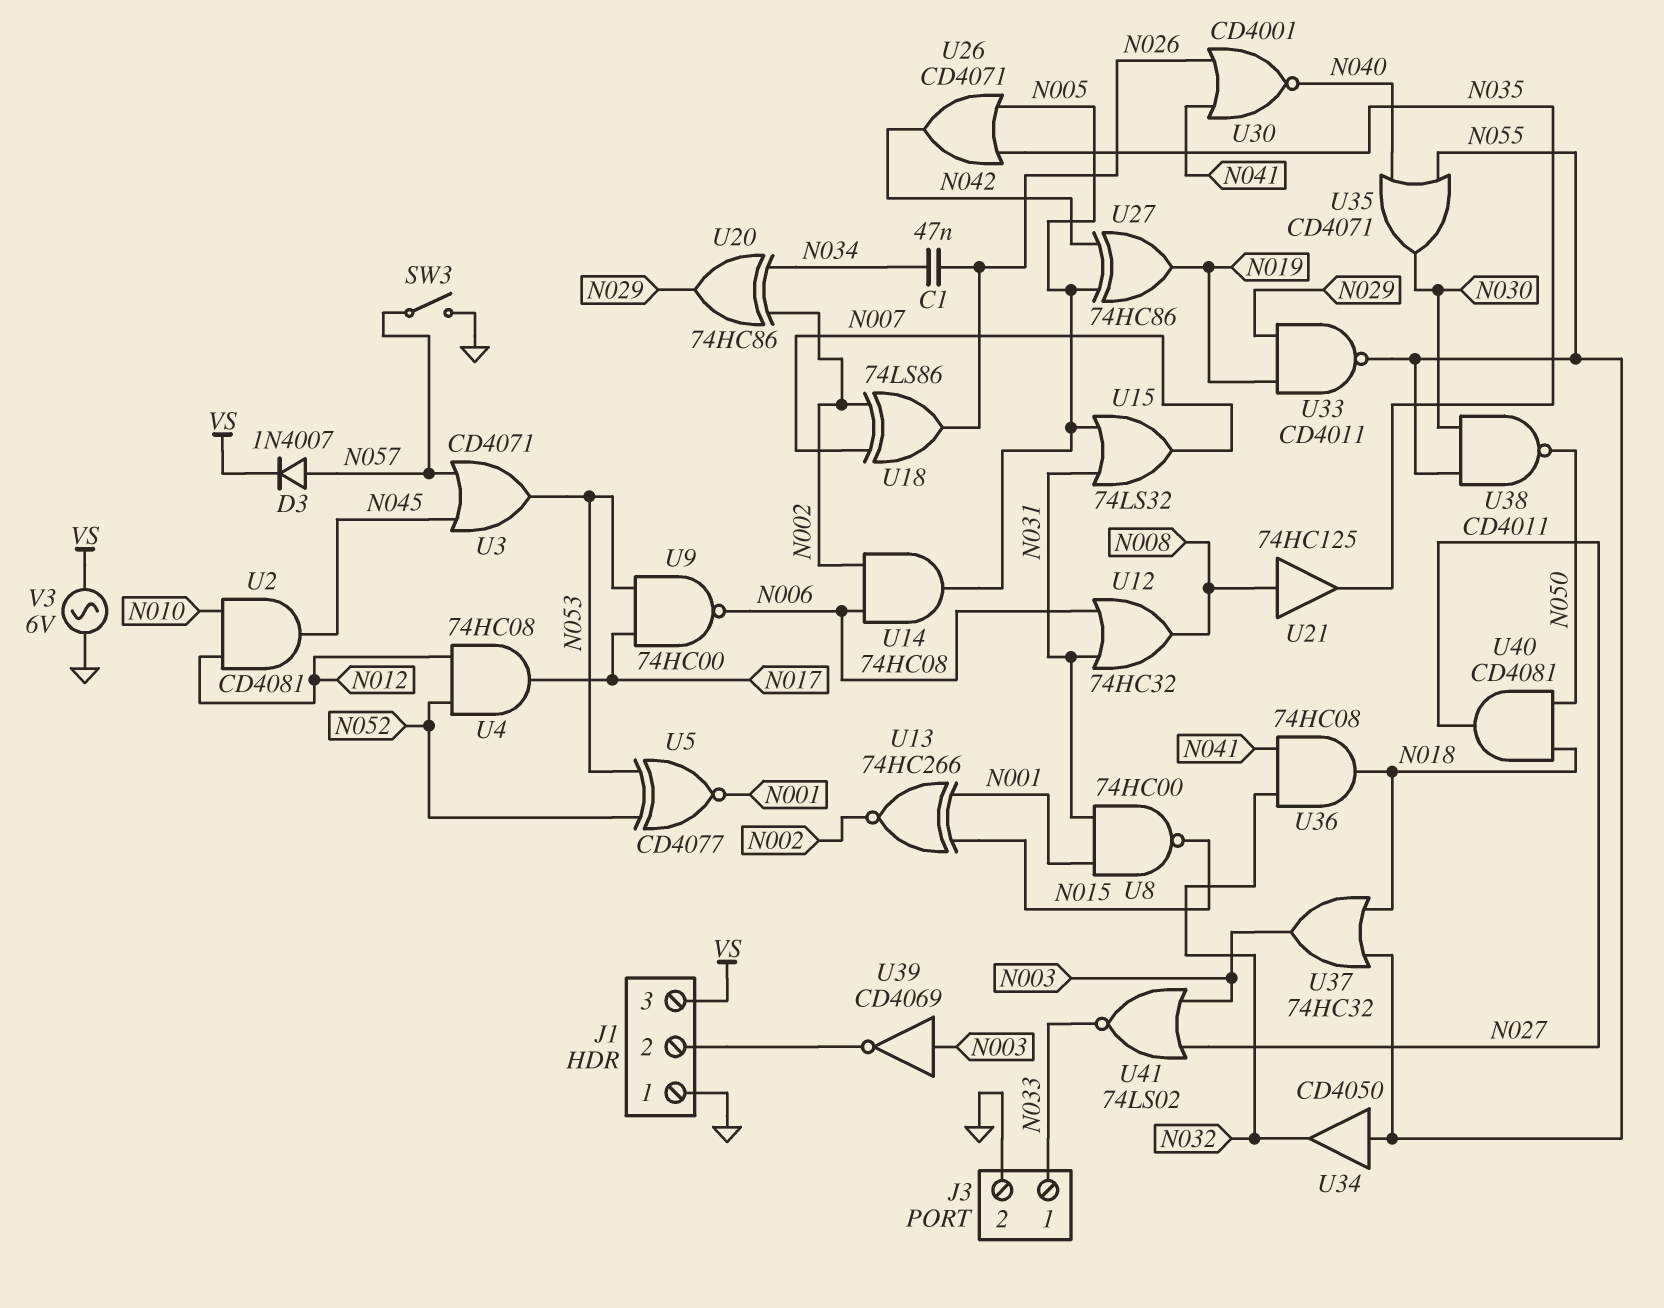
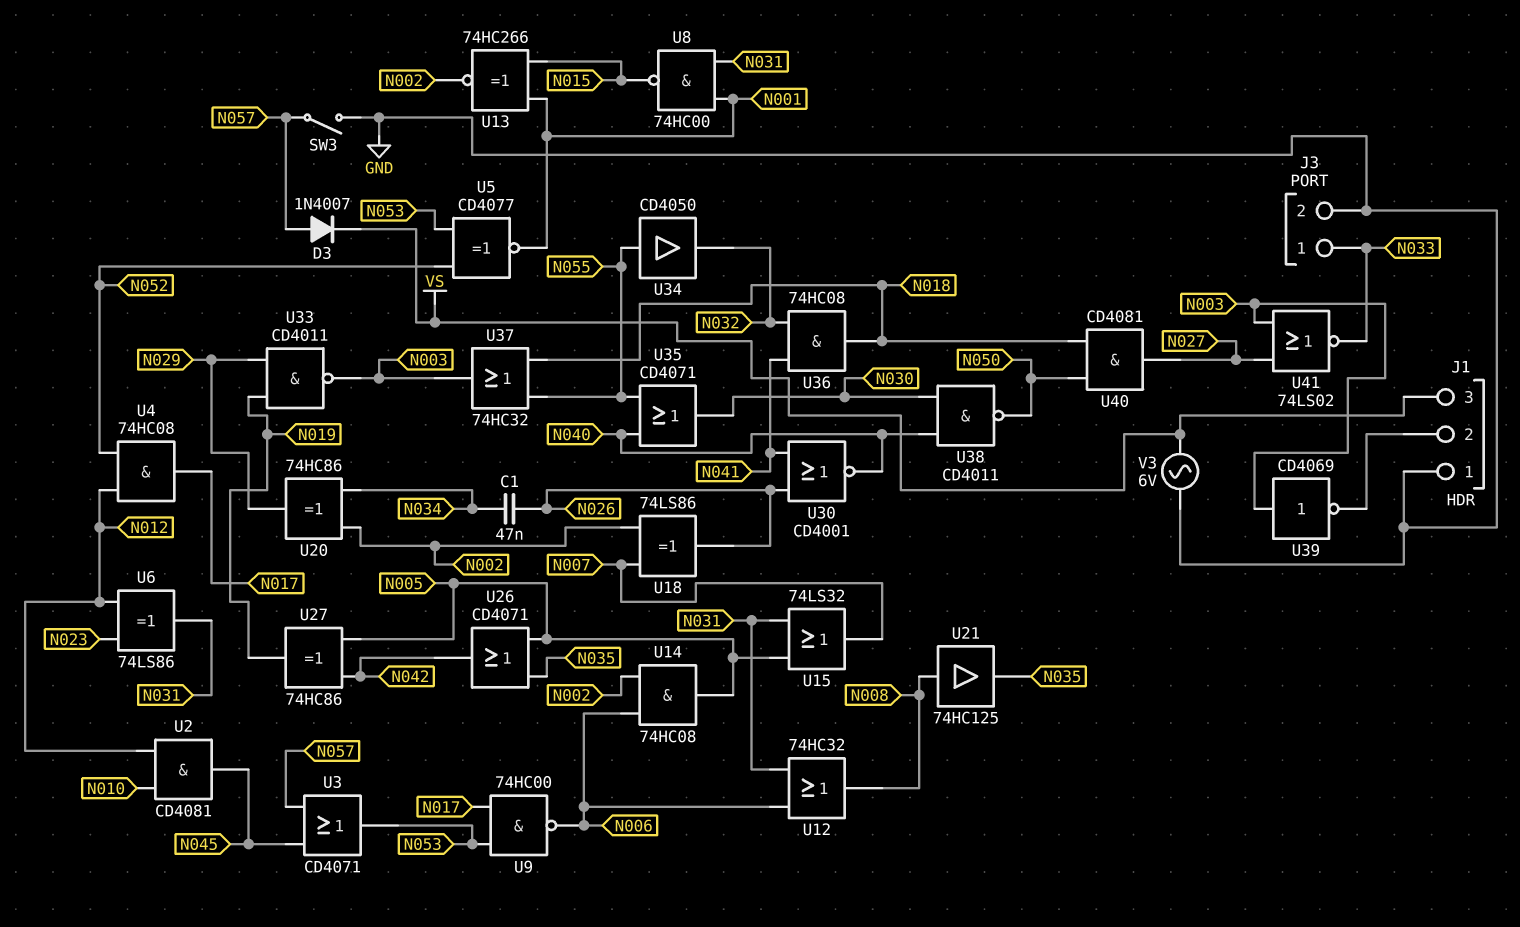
U6: none -> XOR 74LS86 (in N012, in N023, out N031)
U33: NAND CD4011 (in N019, in N029, out N055) -> NAND CD4011 (in N019, in N029, out N003)
U38: NAND CD4011 (in N030, in N055, out N050) -> NAND CD4011 (in N030, in N040, out N050)

